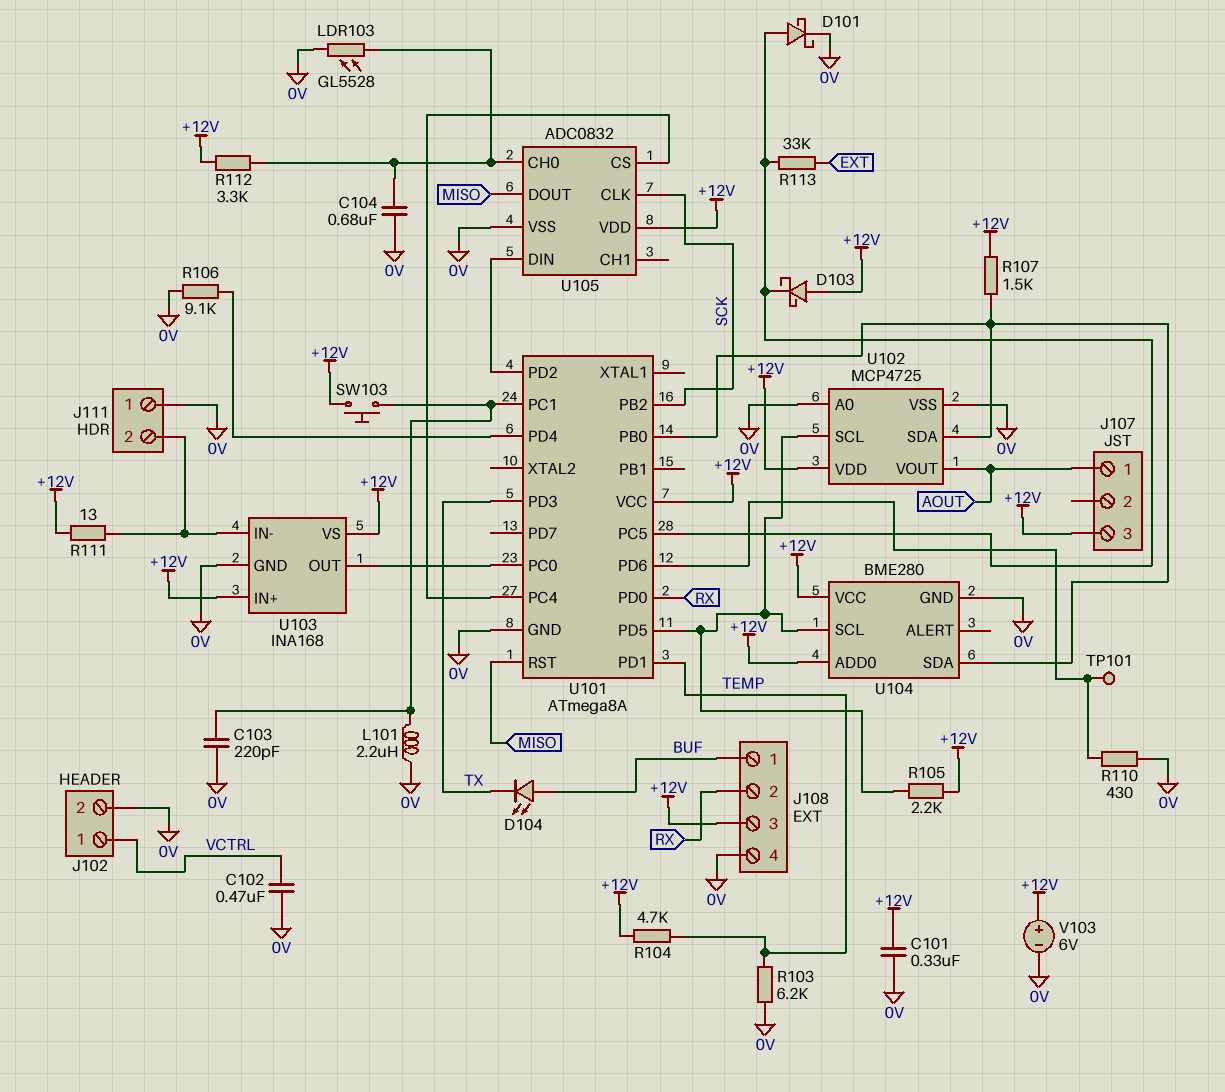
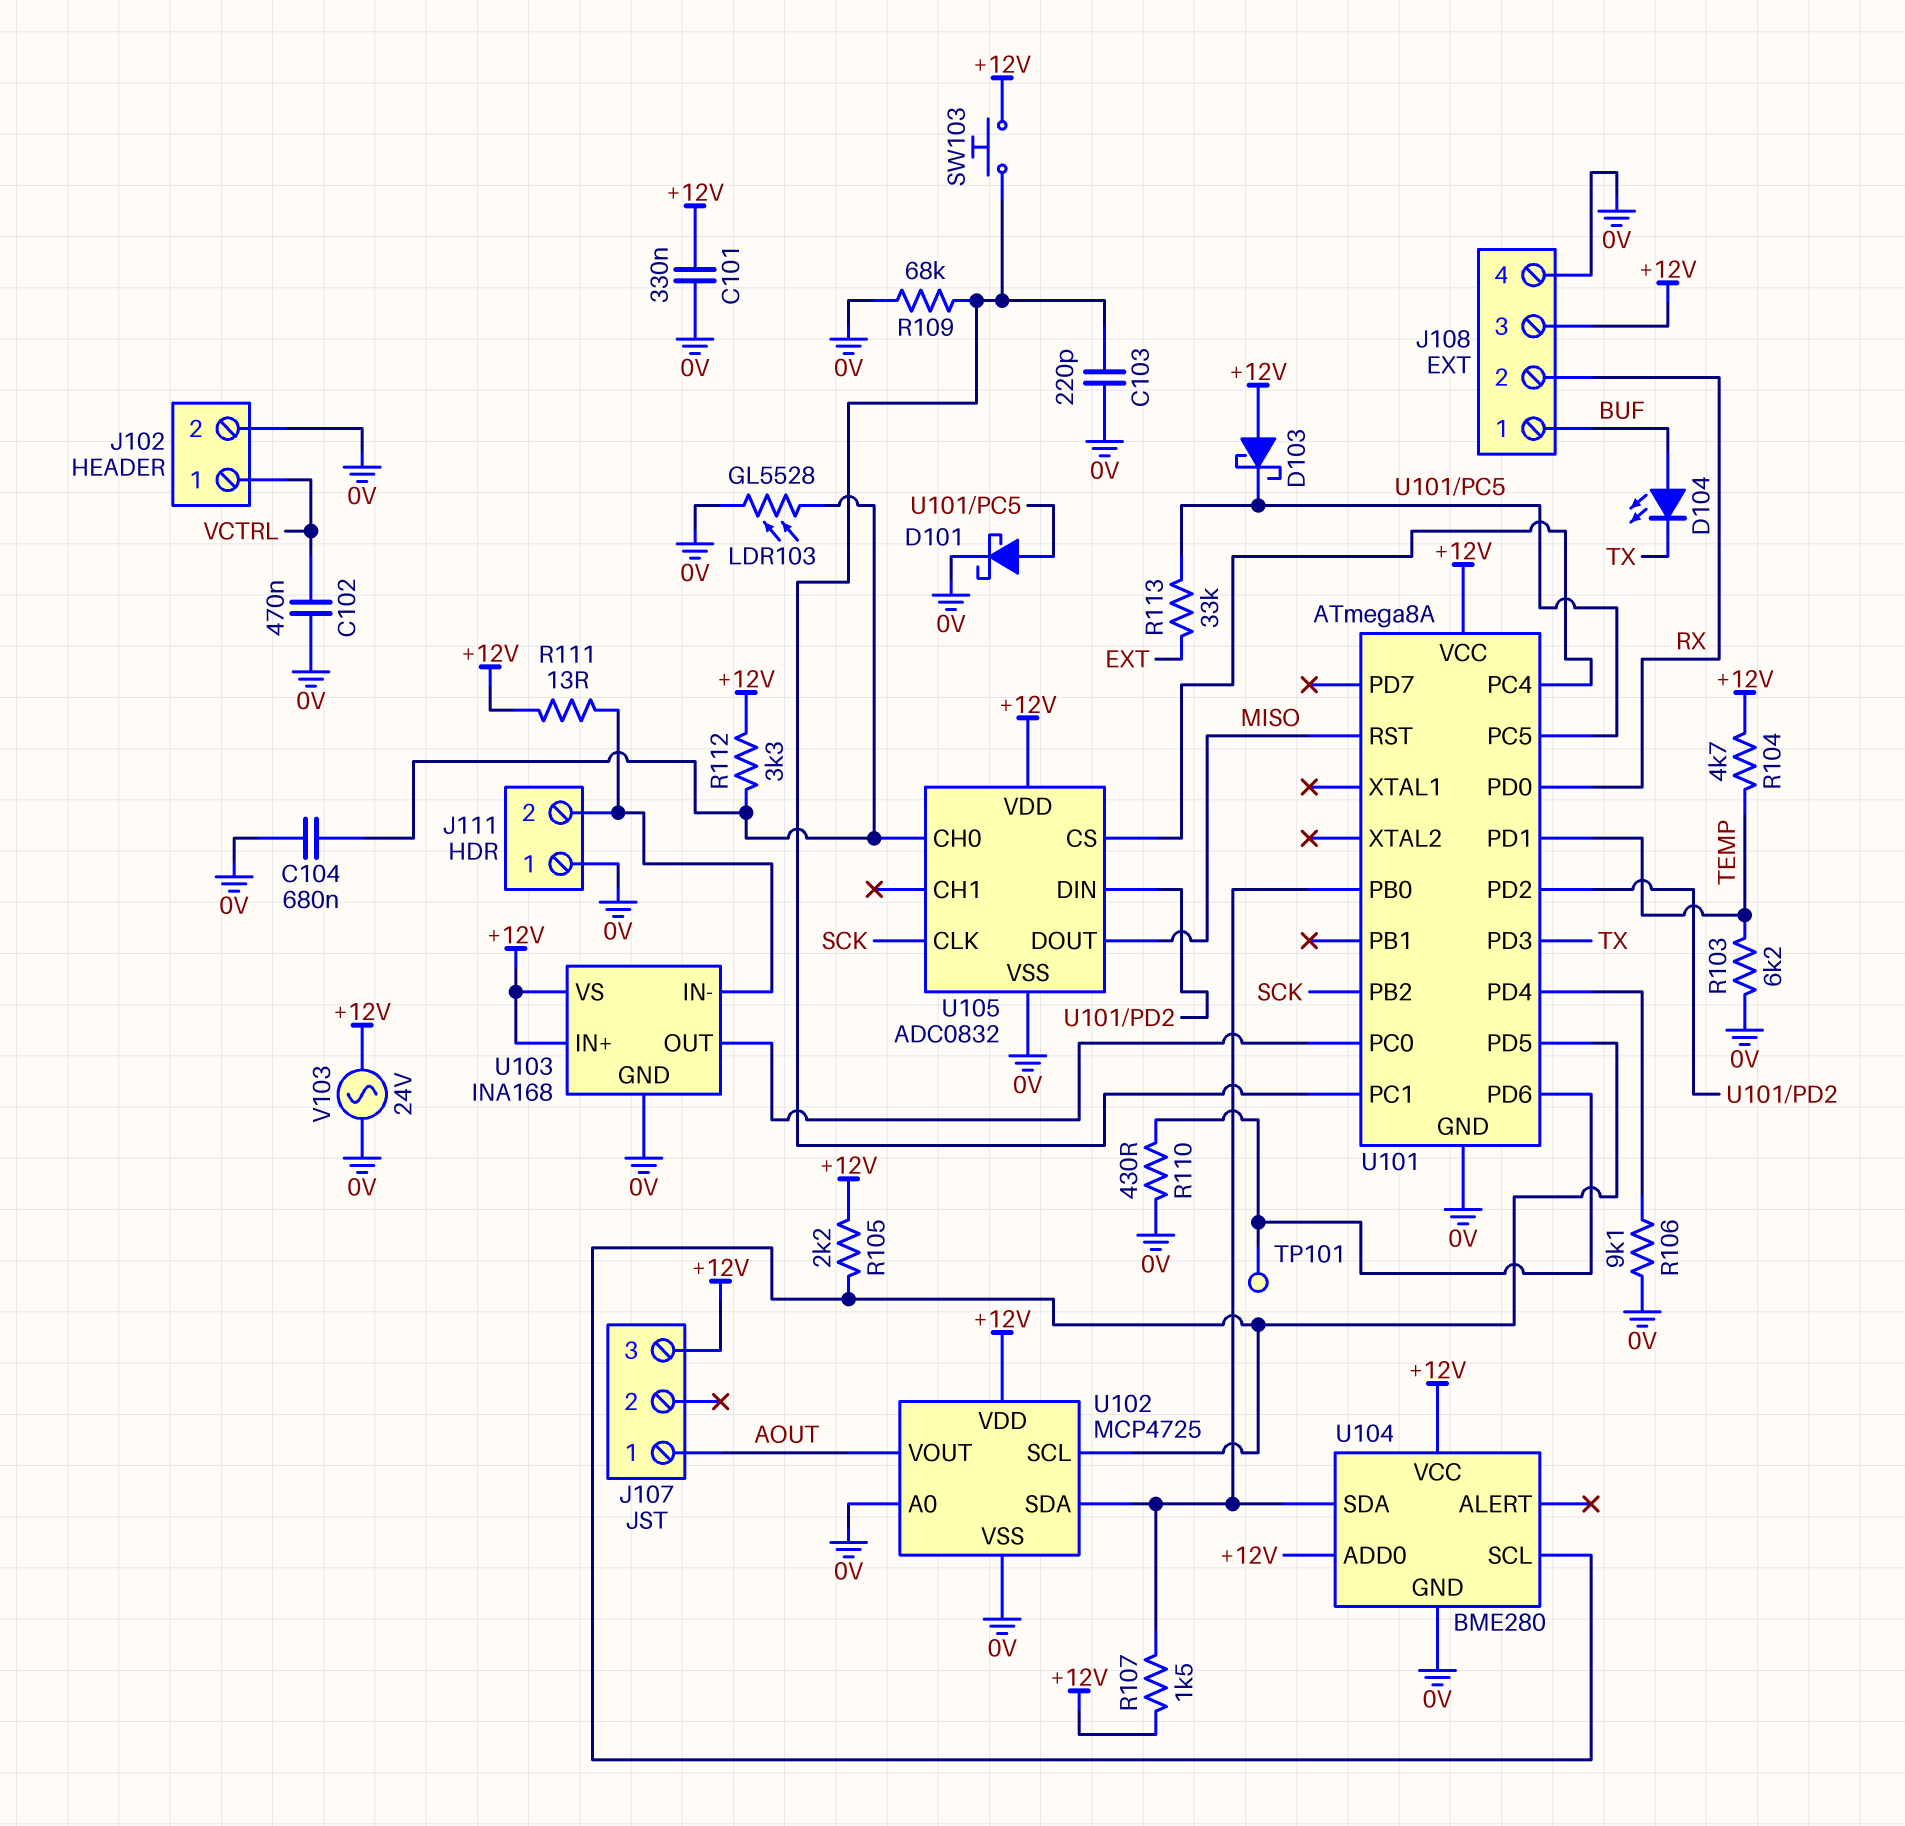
L101: 2.2uH (0V, U101/PC1) -> none
R109: none -> 68k (0V, U101/PC1)
V103: 6V (plus +12V, minus 0V) -> AC 24V (+12V, 0V)

